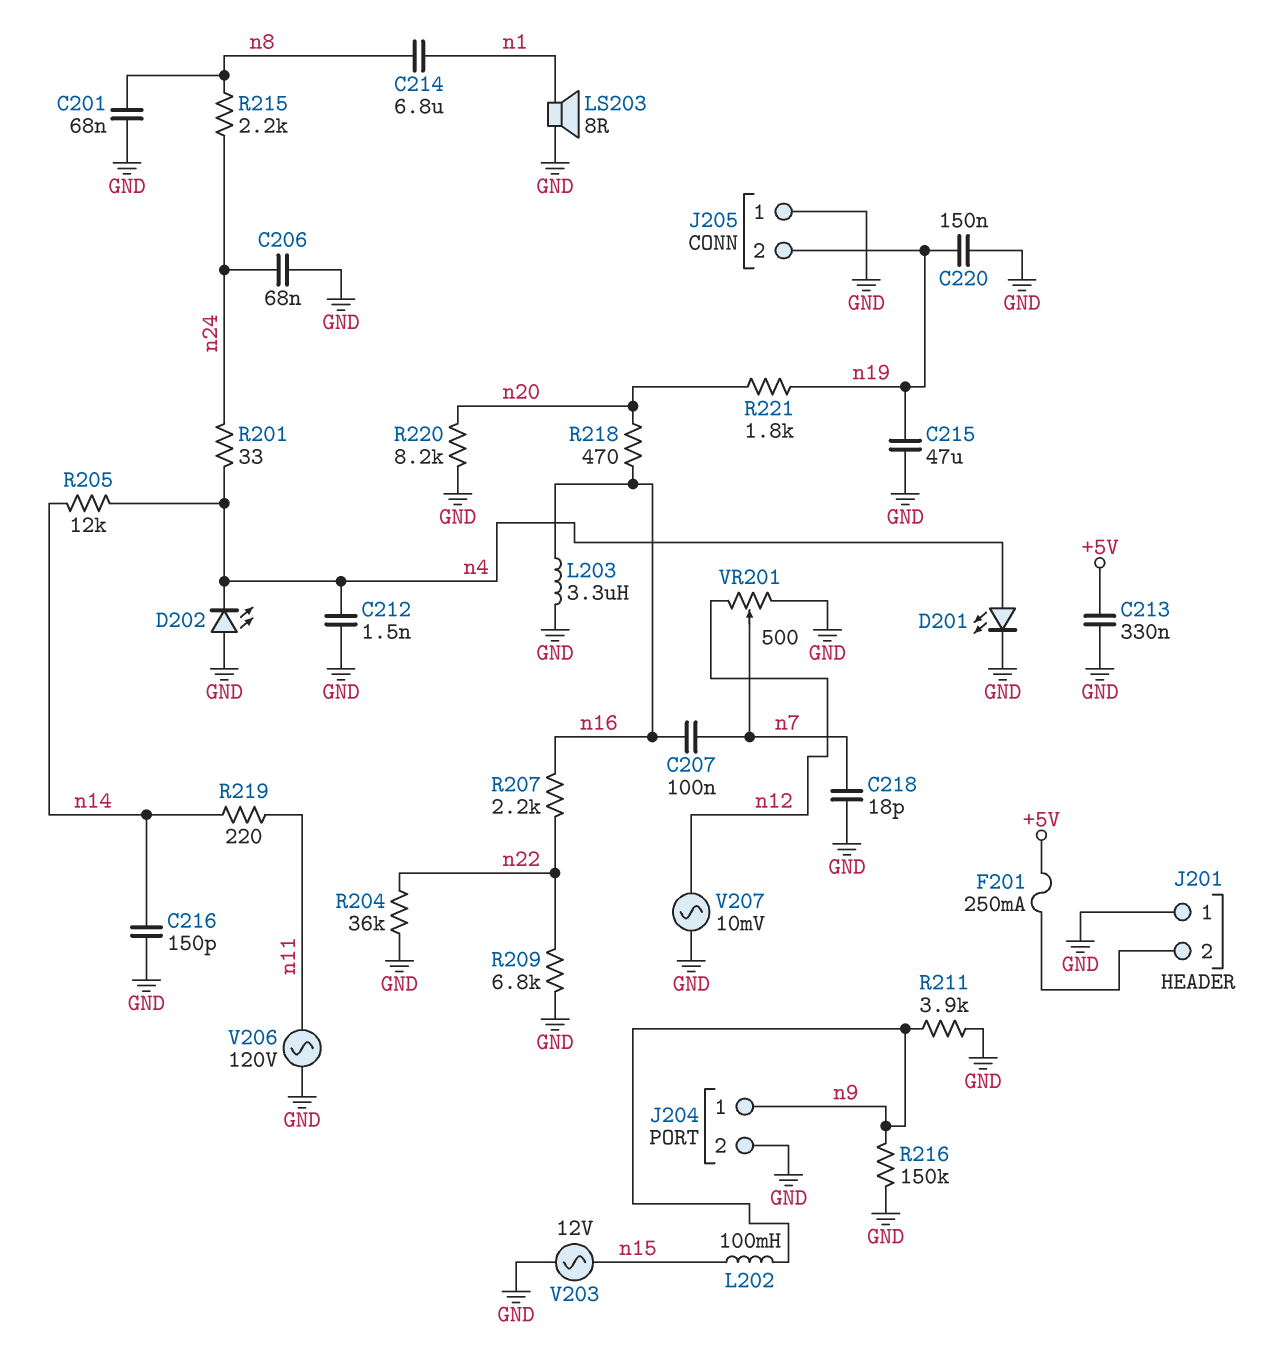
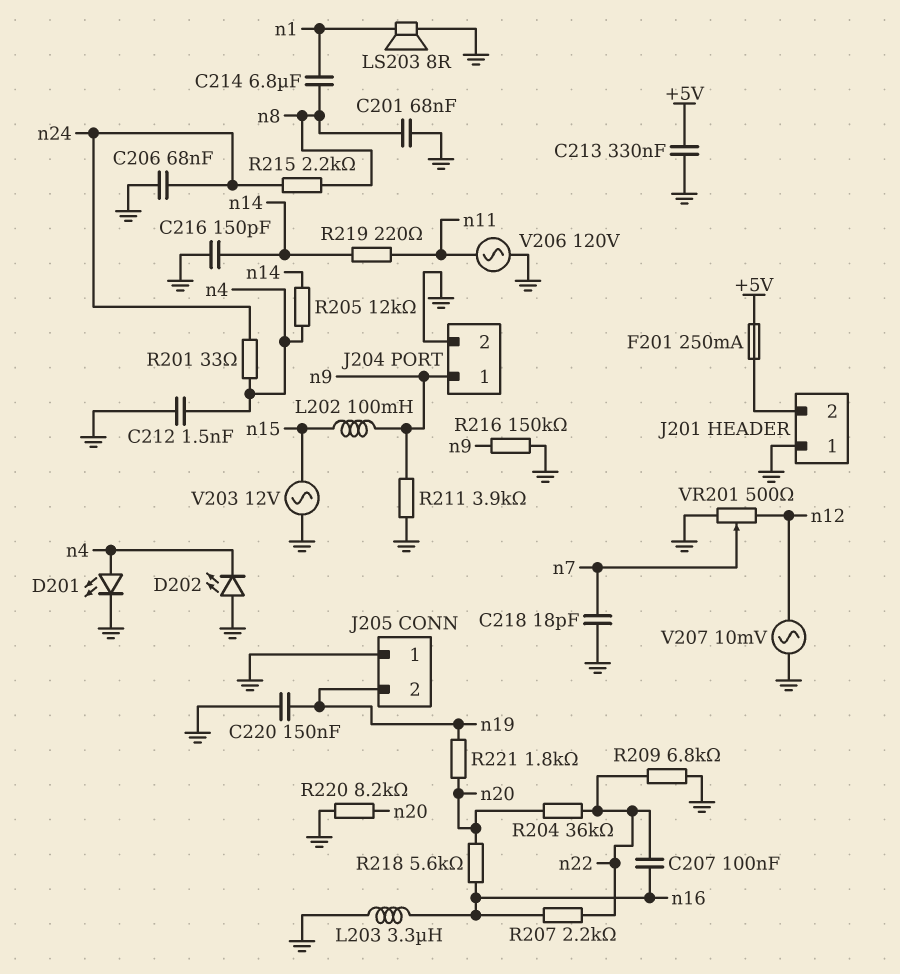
C207: 100nF (n7, n16) -> 100nF (n16, n22)
C215: 47uF (GND, n19) -> none
R204: 36k (GND, n22) -> 36k (n20, n22)
R218: 470 (n16, n20) -> 5.6k (n16, n20)

